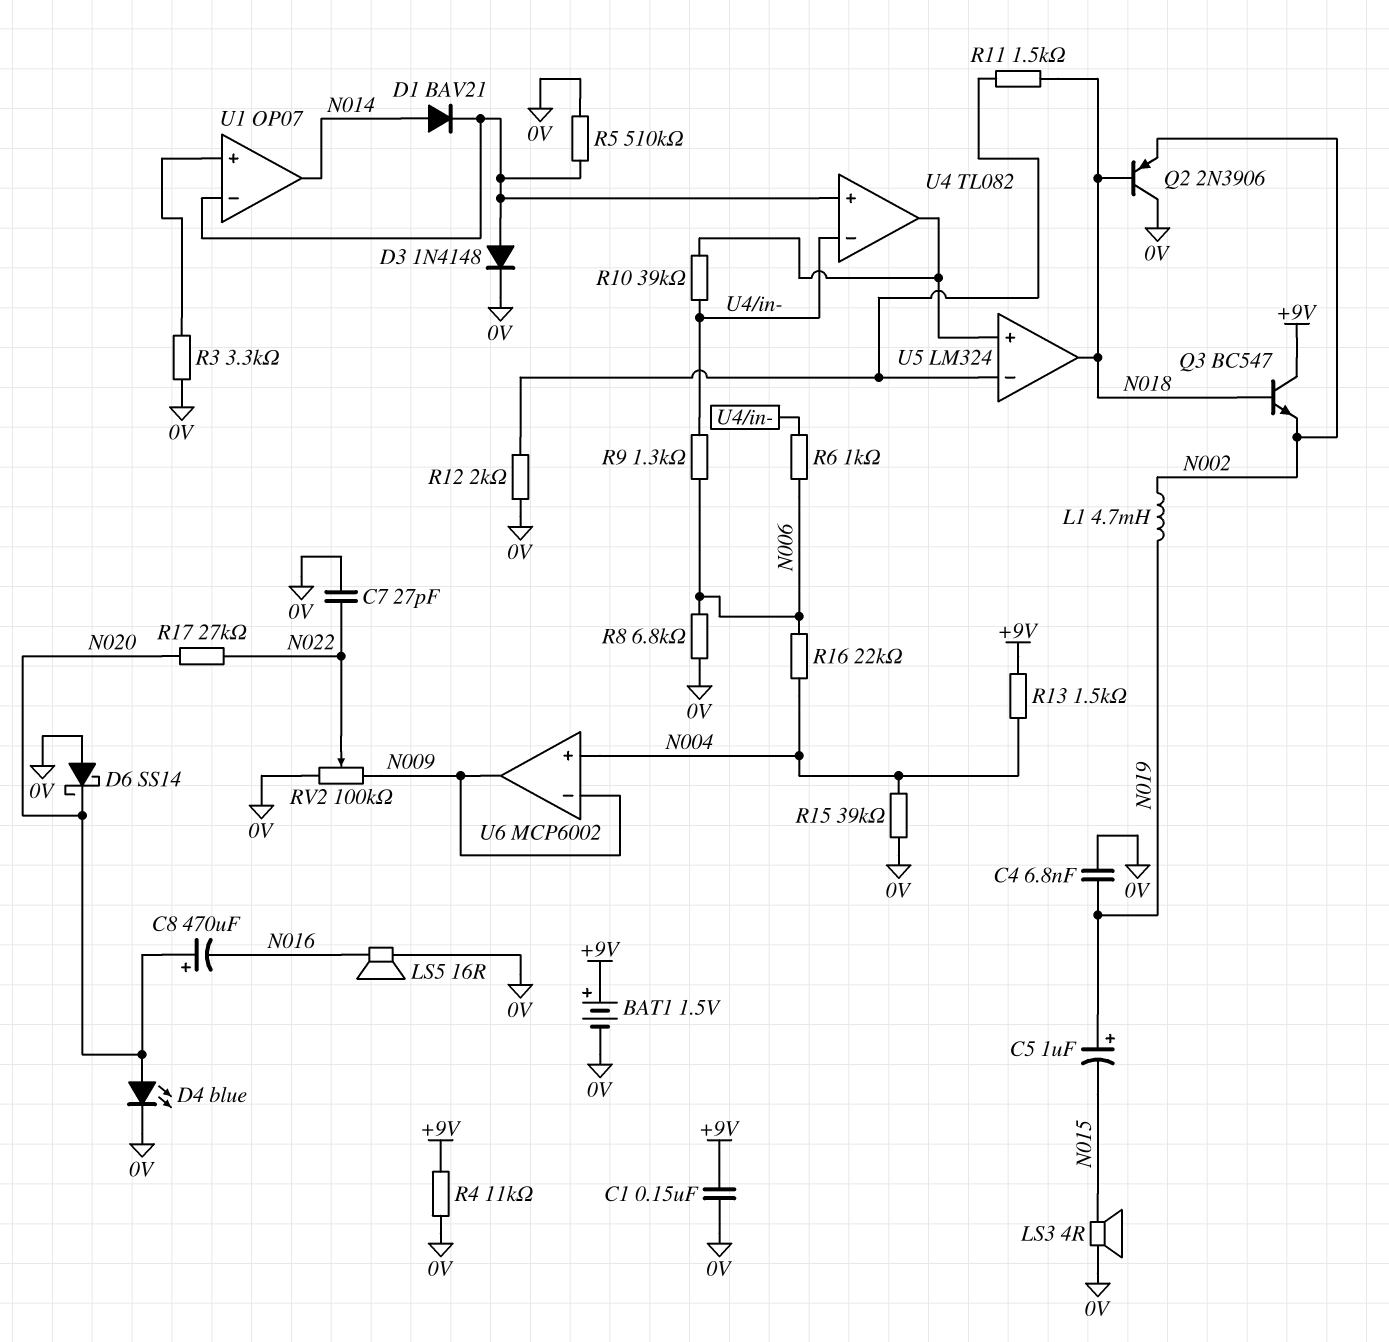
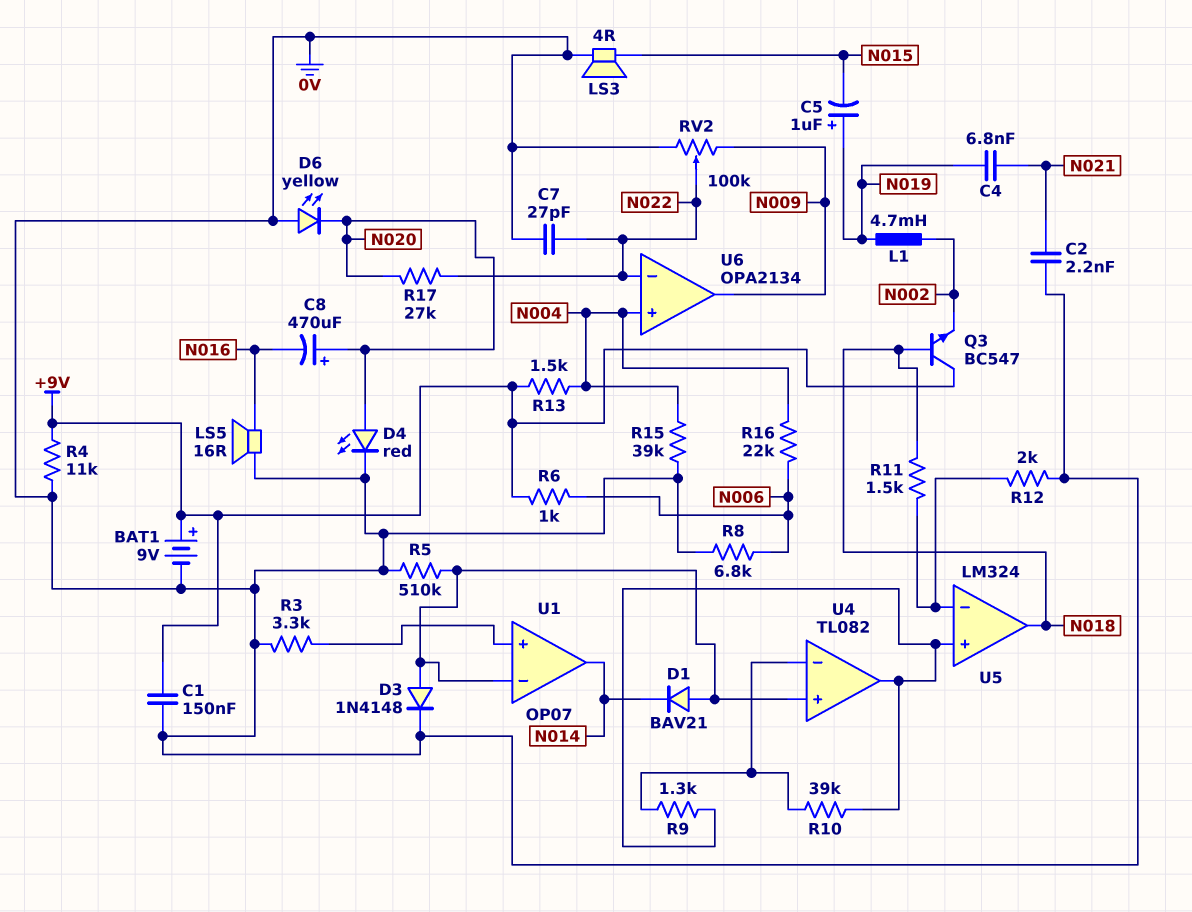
BAT1: 1.5V (plus +9V, minus 0V) -> 9V (plus +9V, minus 0V)
C2: none -> 2.2nF (0V, N021)
C4: 6.8nF (0V, N019) -> 6.8nF (N019, N021)
D1: diode BAV21 (A N014, K U1/in-) -> diode BAV21 (A U1/in-, K N014)
D4: LED blue (A N020, K 0V) -> LED red (A N020, K 0V)
D6: schottky SS14 (A 0V, K N020) -> LED yellow (A 0V, K N020)
Q2: PNP 2N3906 (B N018, C 0V, E N002) -> none
R6: 1k (N006, U4/in-) -> 1k (+9V, N006)
R9: 1.3k (N006, U4/in-) -> 1.3k (U4/in-, U4/out)
U6: MCP6002 -> OPA2134
U6 pin in-: N009 -> N022

